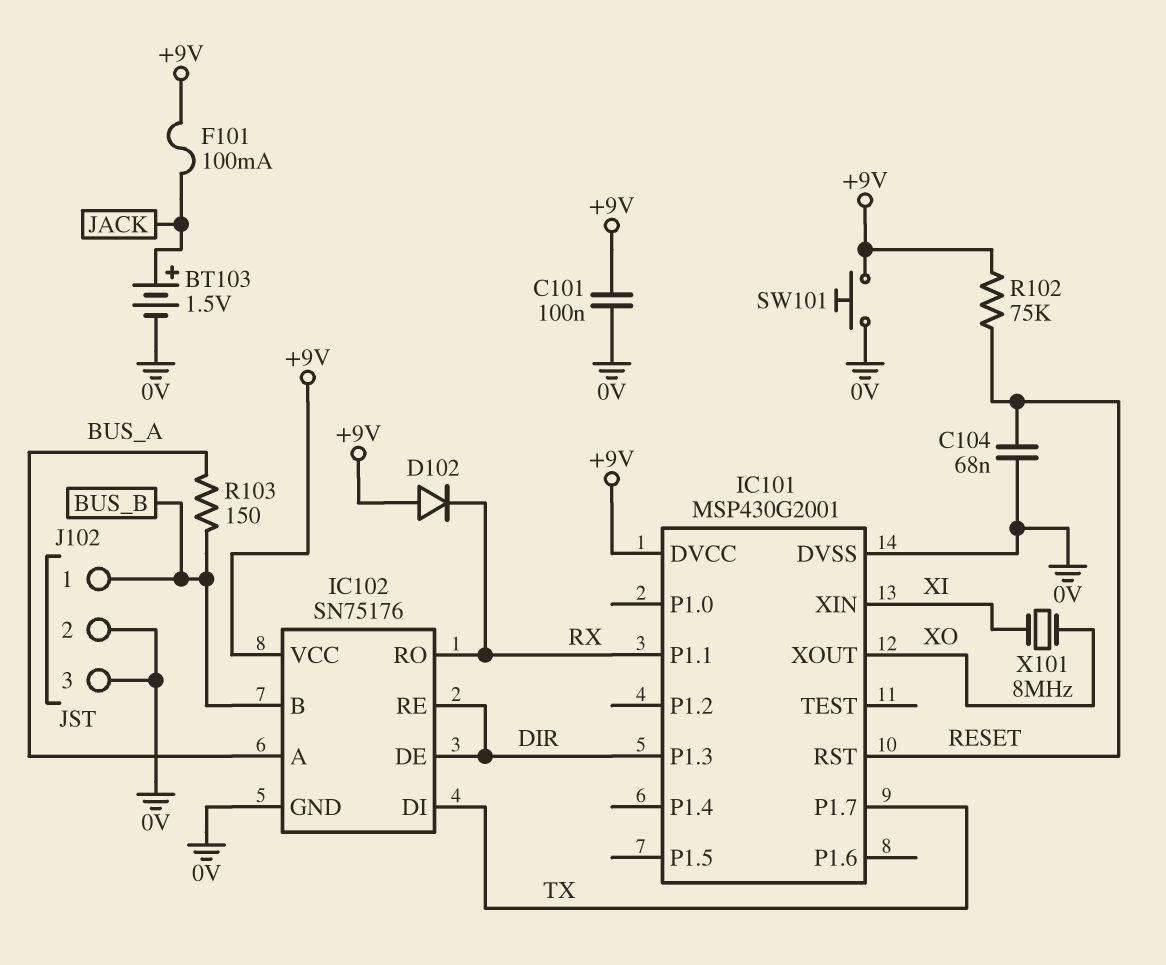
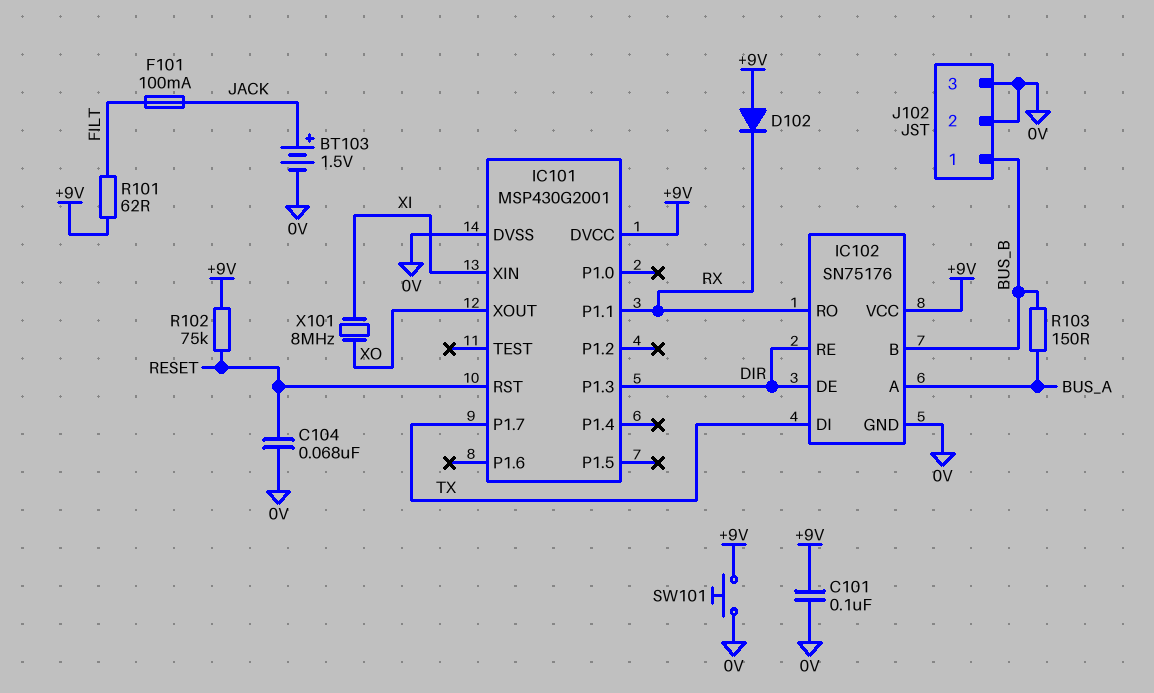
F101: 100mA (+9V, JACK) -> 100mA (FILT, JACK)
R101: none -> 62 (+9V, FILT)

